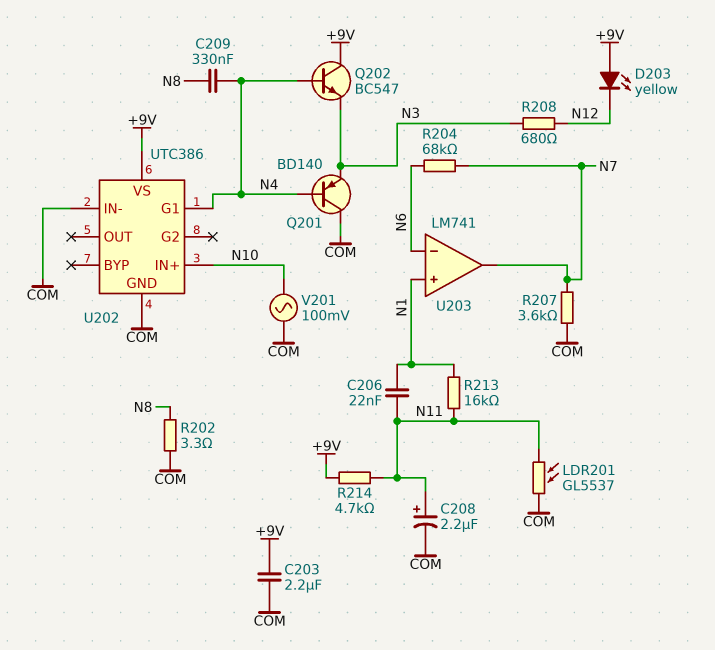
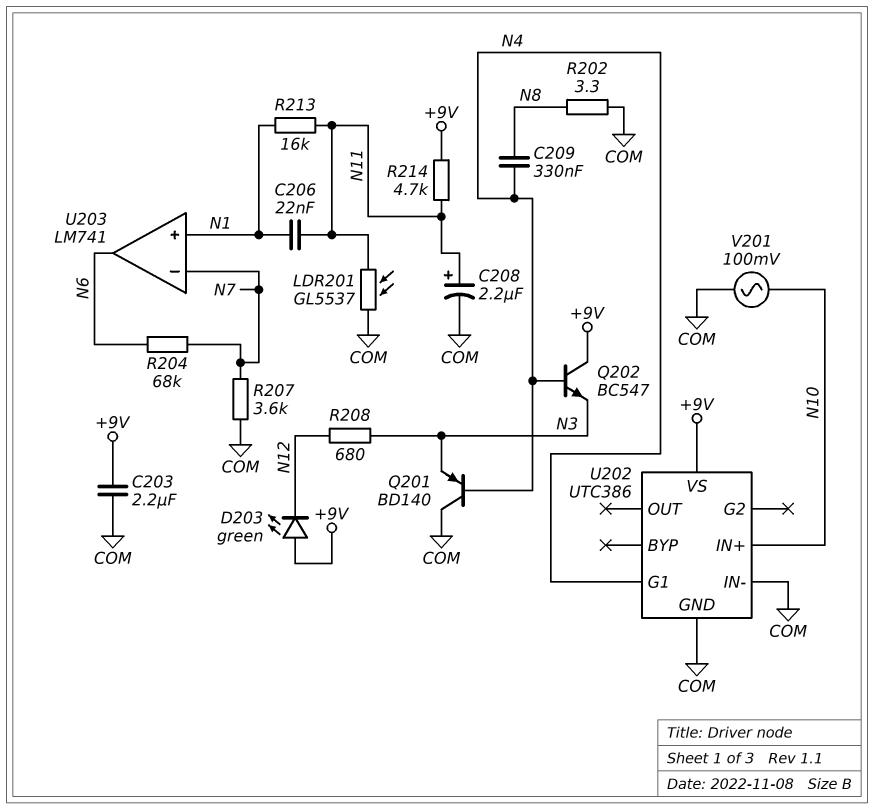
D203: LED yellow (A +9V, K N12) -> LED green (A +9V, K N12)
U203 pin in-: N6 -> N7
U203 pin out: N7 -> N6

